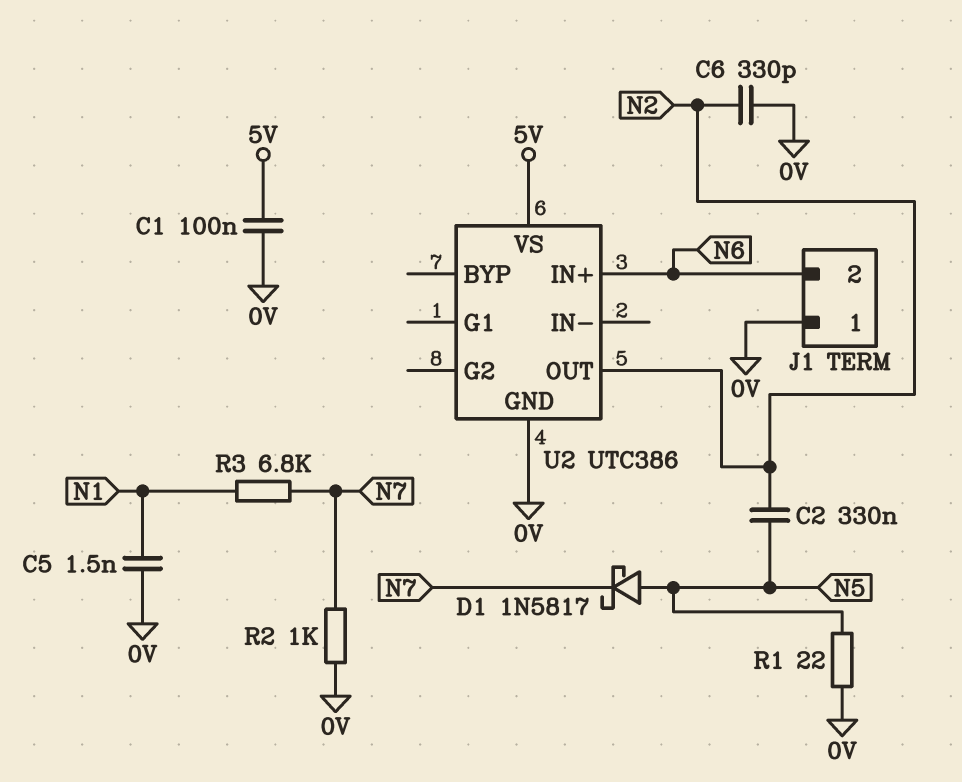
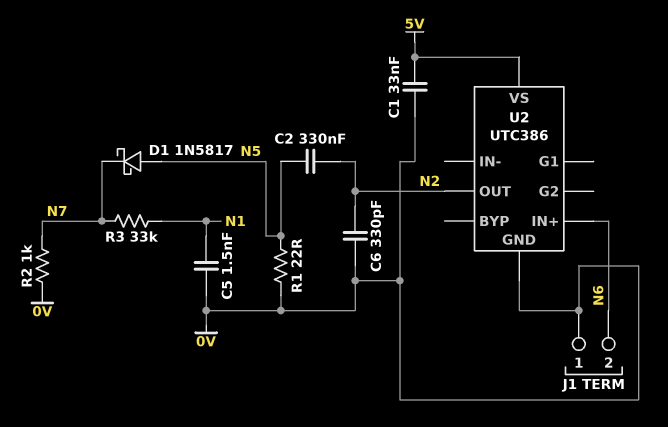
C1: 100nF (0V, 5V) -> 33nF (0V, 5V)
R3: 6.8k (N1, N7) -> 33k (N1, N7)

